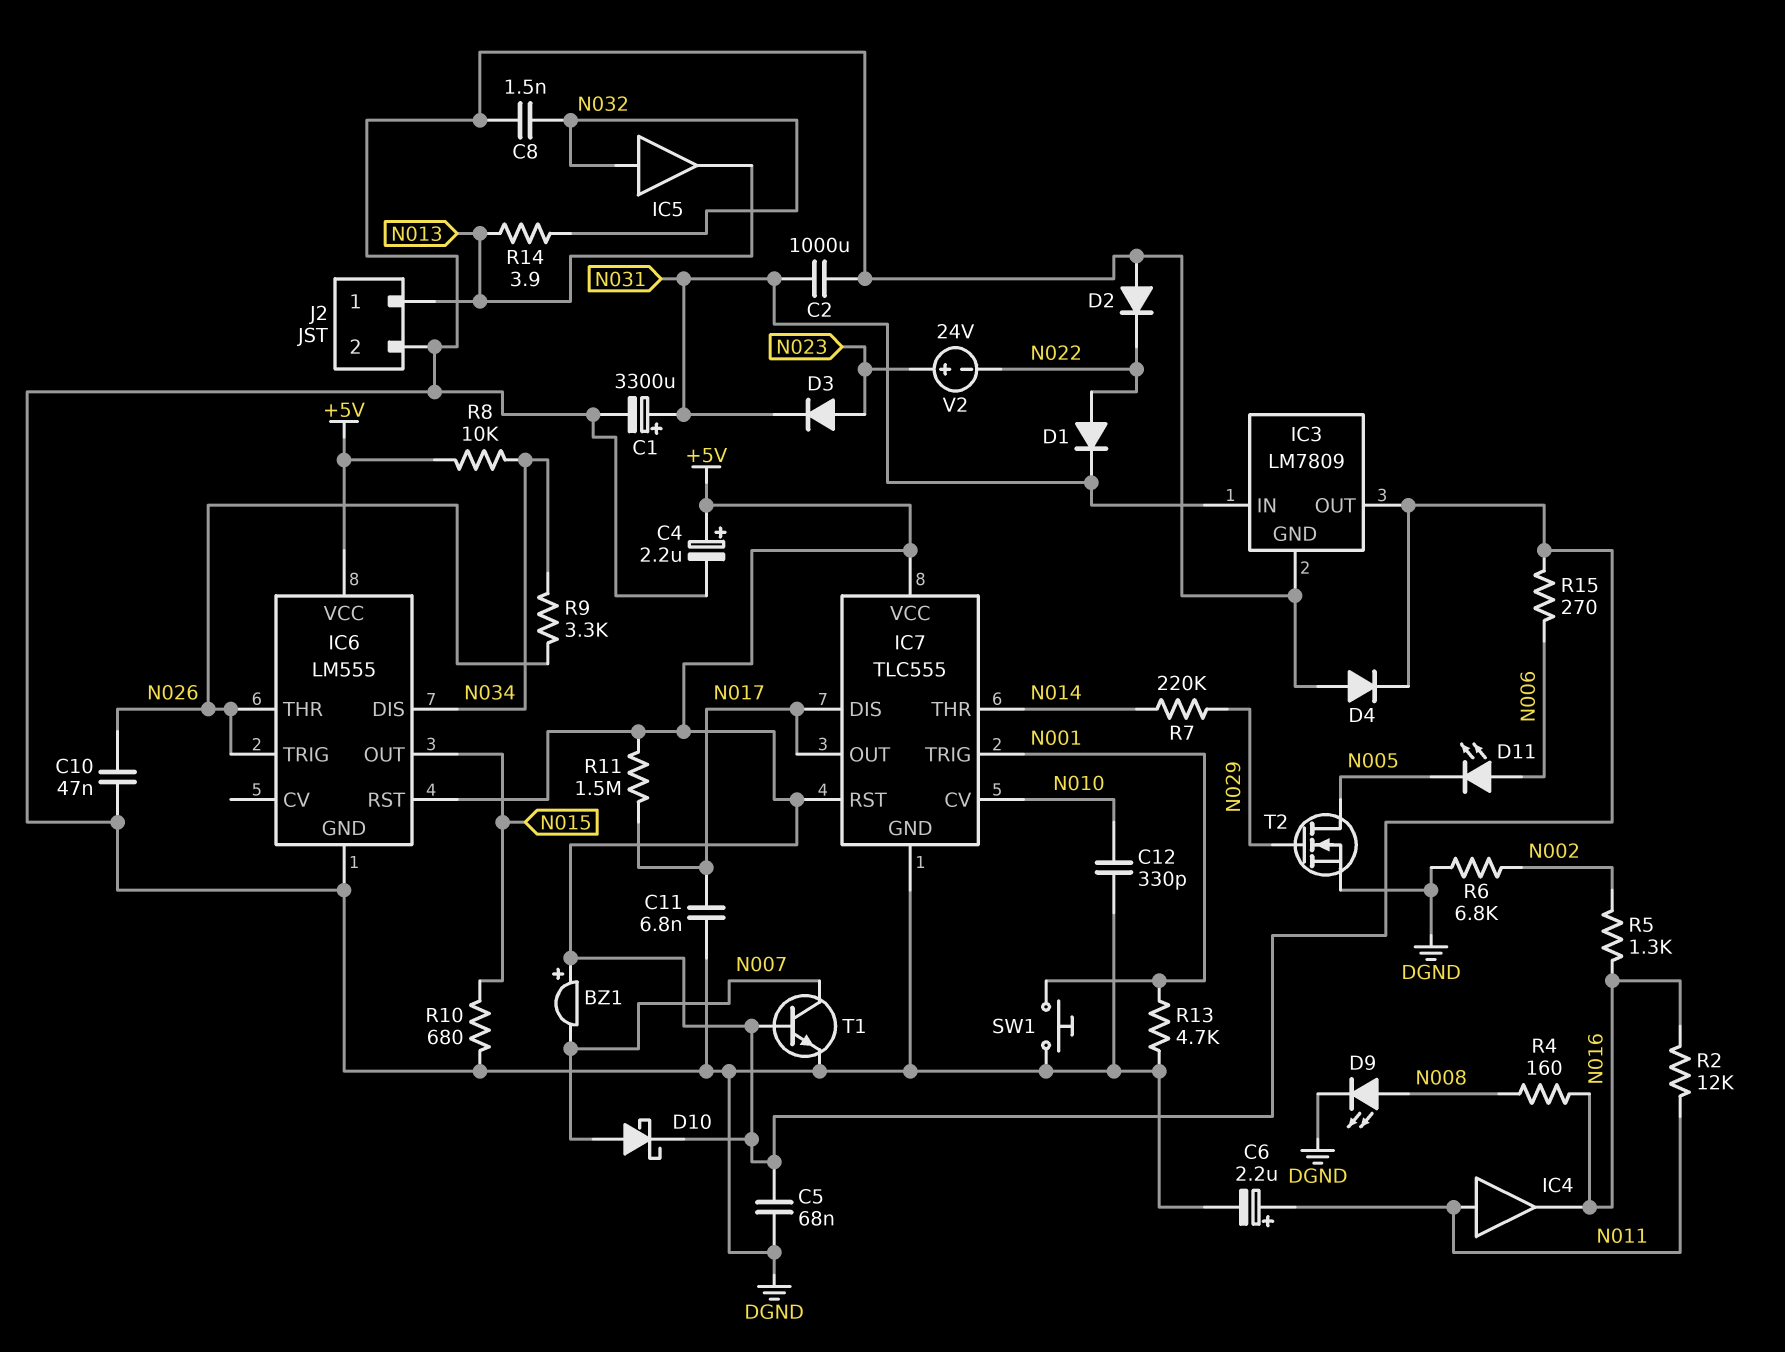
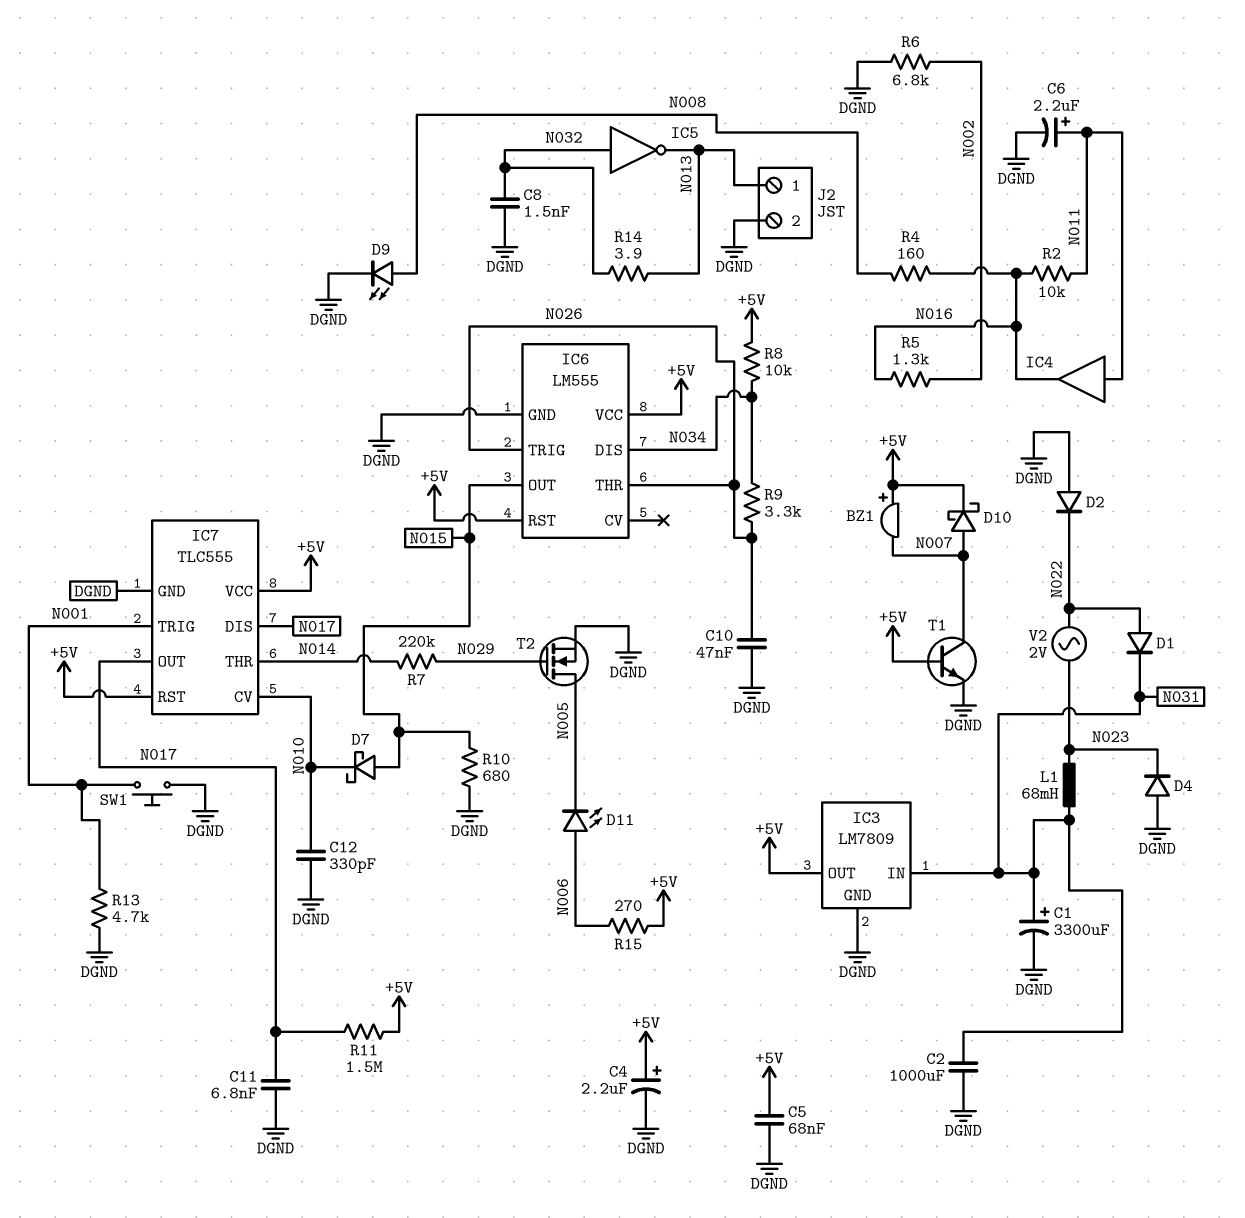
D3: diode (A N023, K N031) -> none
D4: diode (A DGND, K +5V) -> diode (A DGND, K N023)
D7: none -> schottky (A N015, K N010)
IC5: buffer (in N032, out N013) -> NOT (in N032, out N013)
L1: none -> 68mH (N023, N031)
R2: 12k (N011, N016) -> 10k (N011, N016)
V2: 24V (plus N023, minus N022) -> AC 2V (N022, N023)

